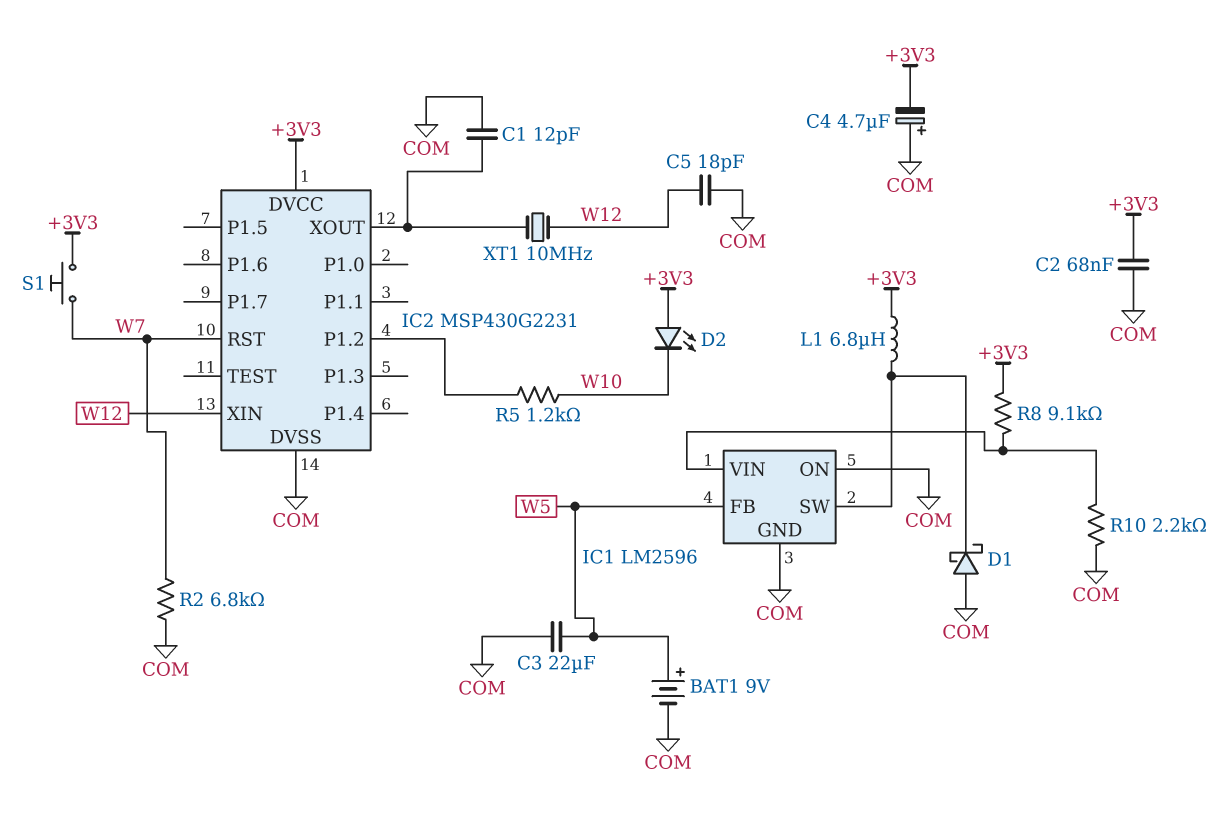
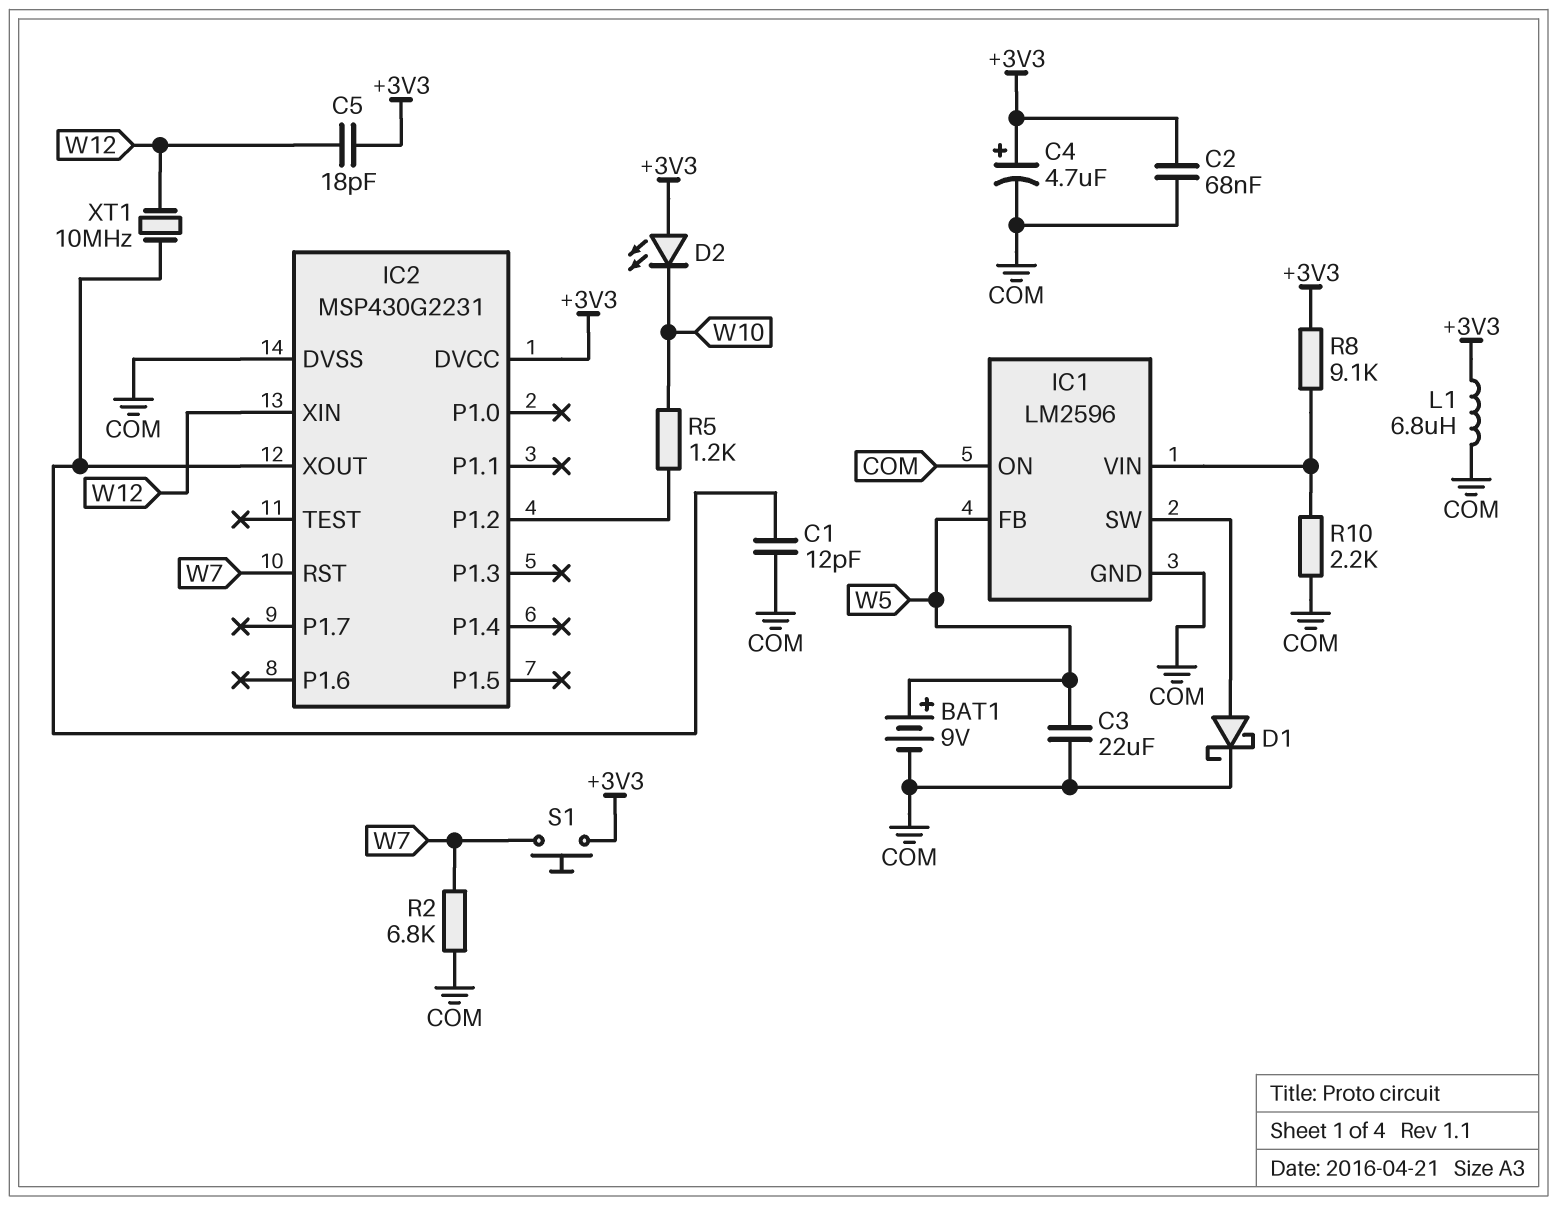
C4: 4.7uF (plus COM, minus +3V3) -> 4.7uF (plus +3V3, minus COM)
C5: 18pF (COM, W12) -> 18pF (+3V3, W12)
D1: schottky (A COM, K IC1/SW) -> schottky (A IC1/SW, K COM)
L1: 6.8uH (+3V3, IC1/SW) -> 6.8uH (+3V3, COM)

